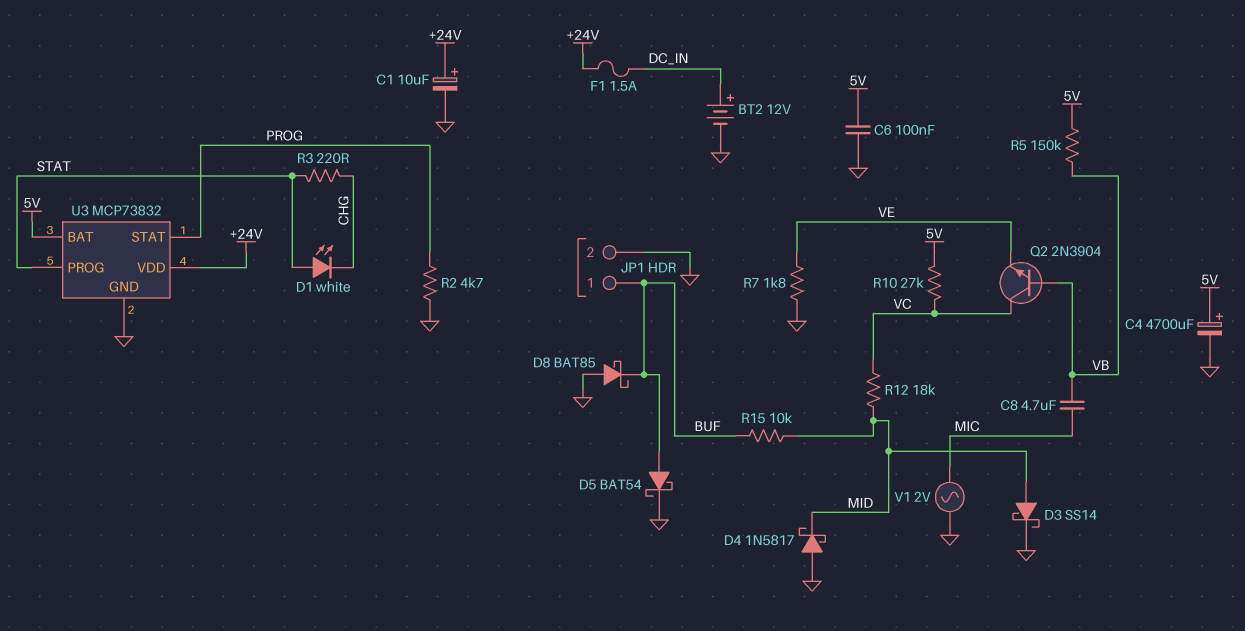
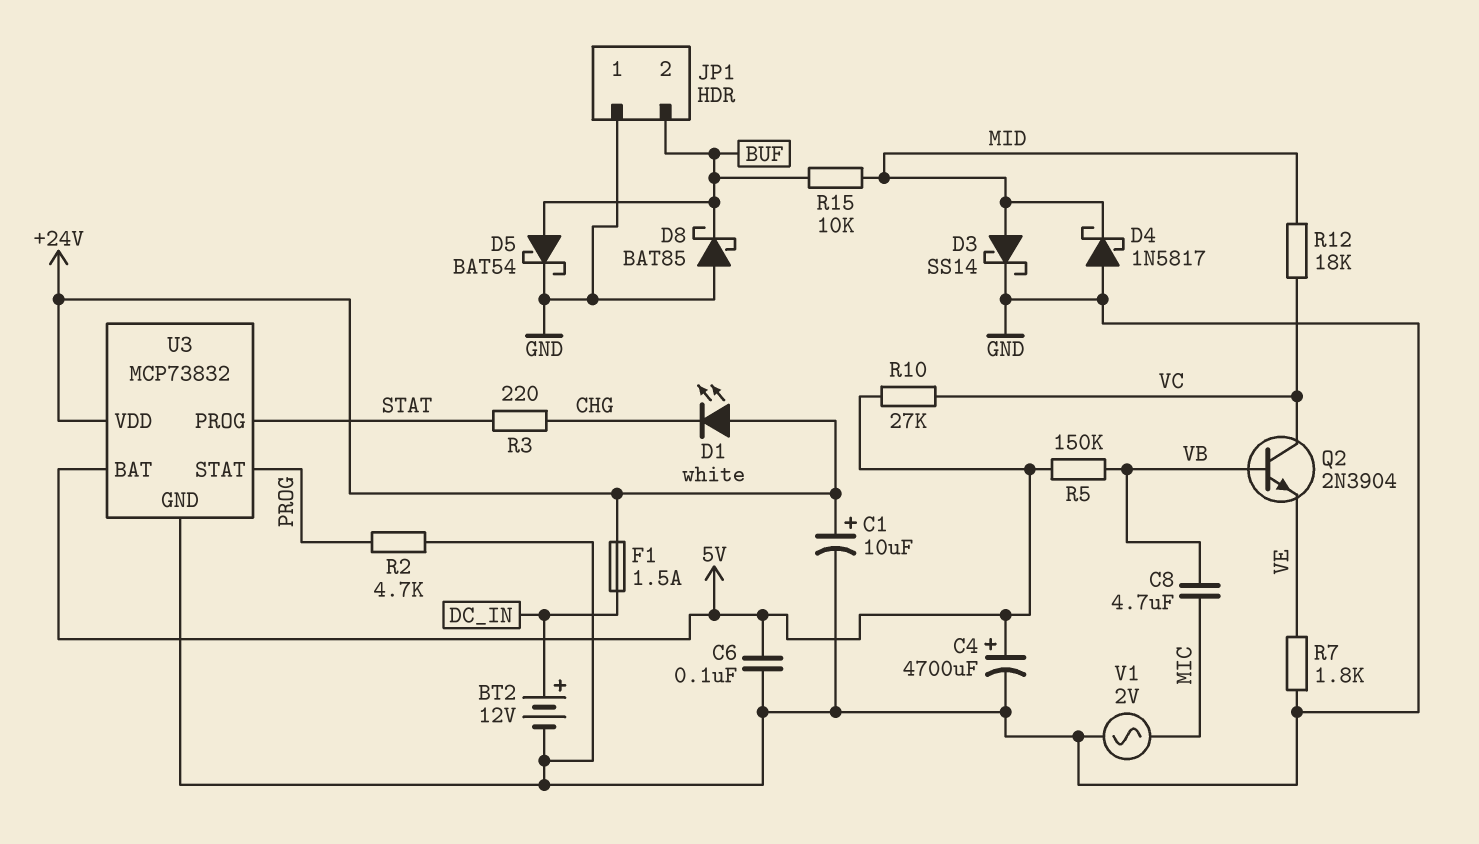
D1: LED white (A STAT, K CHG) -> LED white (A +24V, K CHG)
JP1 pin 1: BUF -> GND
JP1 pin 2: GND -> BUF

